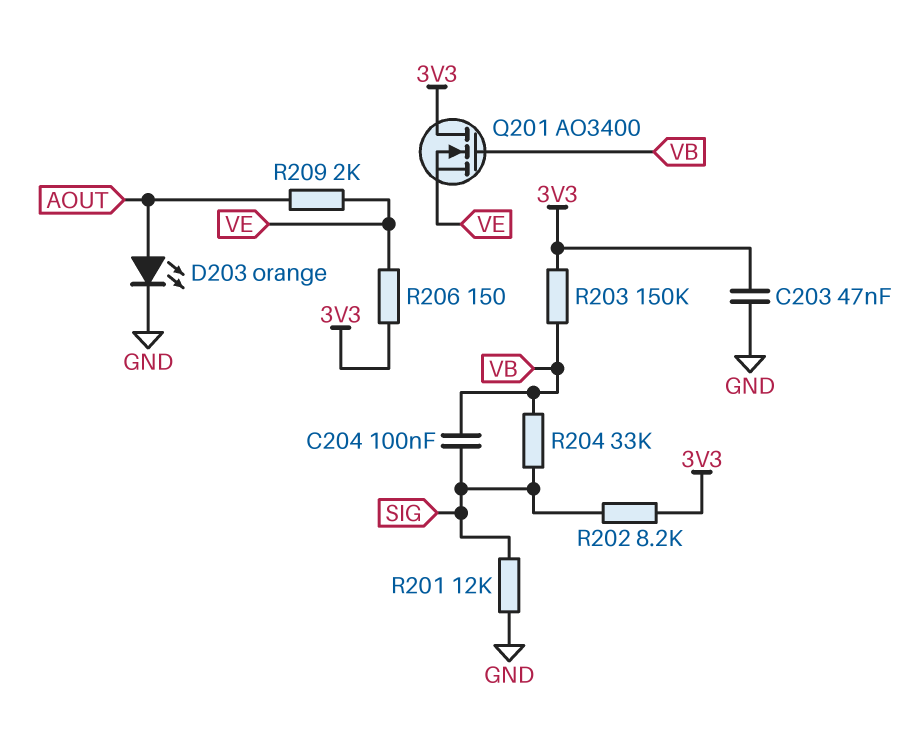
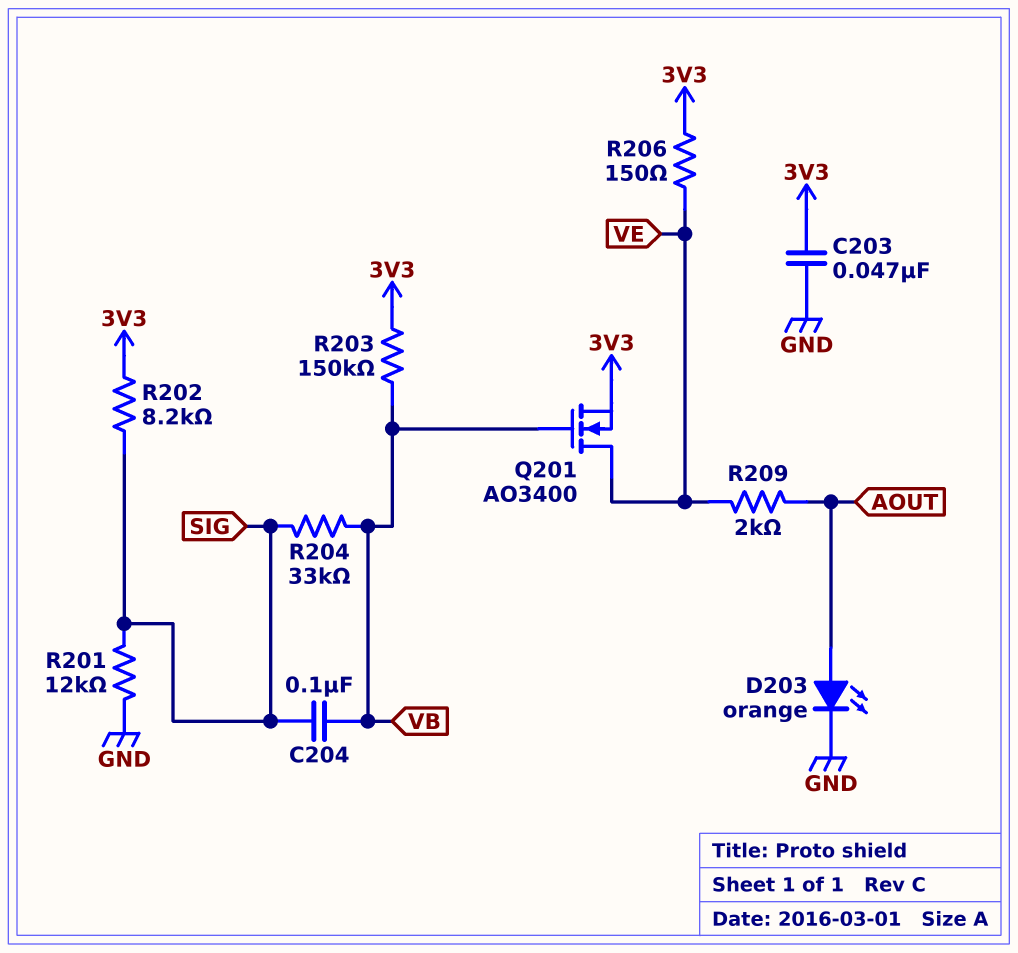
Q201: NMOS AO3400 (G VB, D 3V3, S VE) -> NMOS AO3400 (G VB, D VE, S 3V3)

